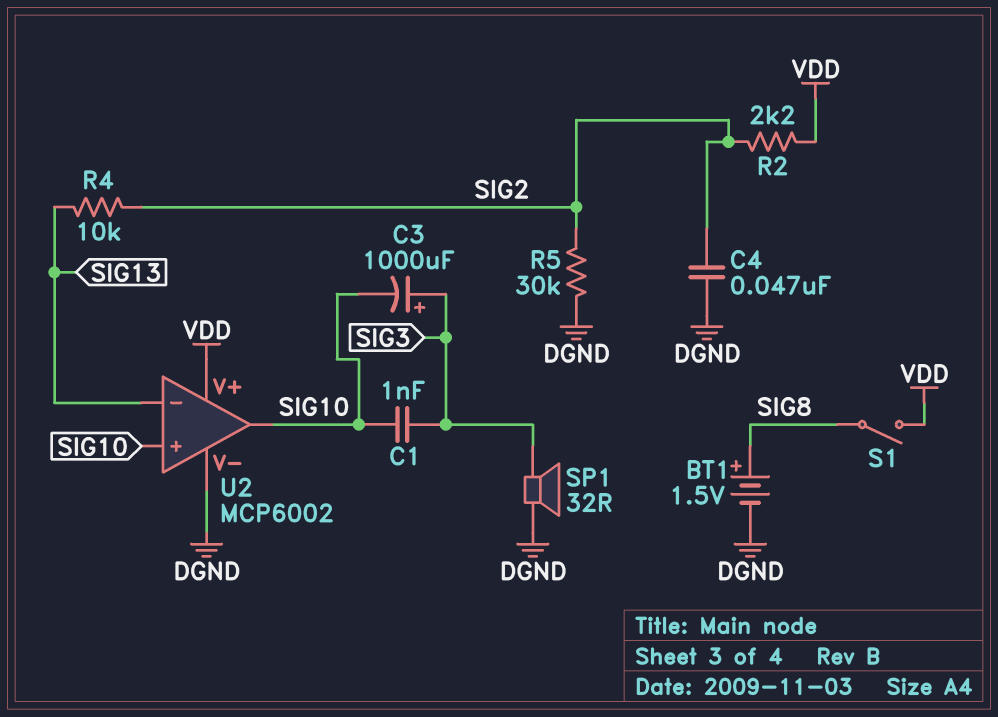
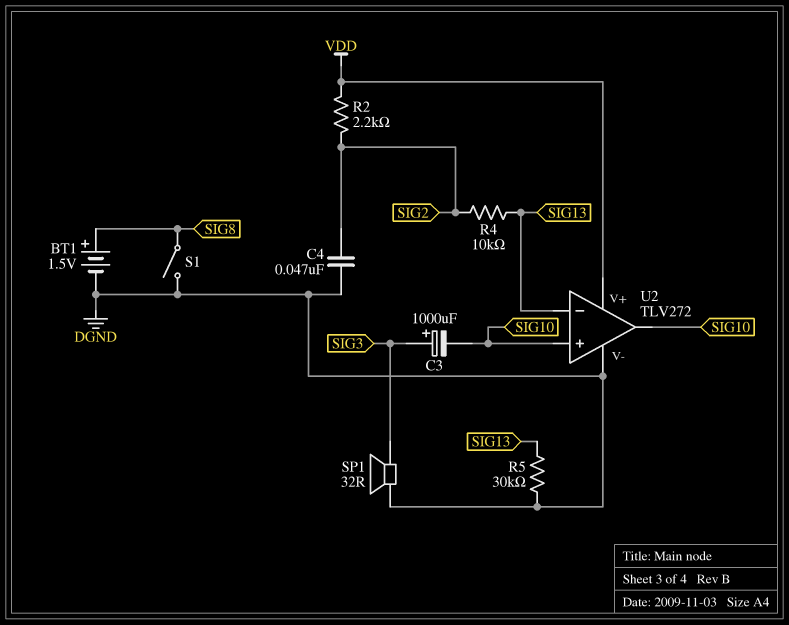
C1: 1nF (SIG3, SIG10) -> none
R5: 30k (DGND, SIG2) -> 30k (DGND, SIG13)
S1: switch (SIG8, VDD) -> switch (DGND, SIG8)
U2: MCP6002 -> TLV272

